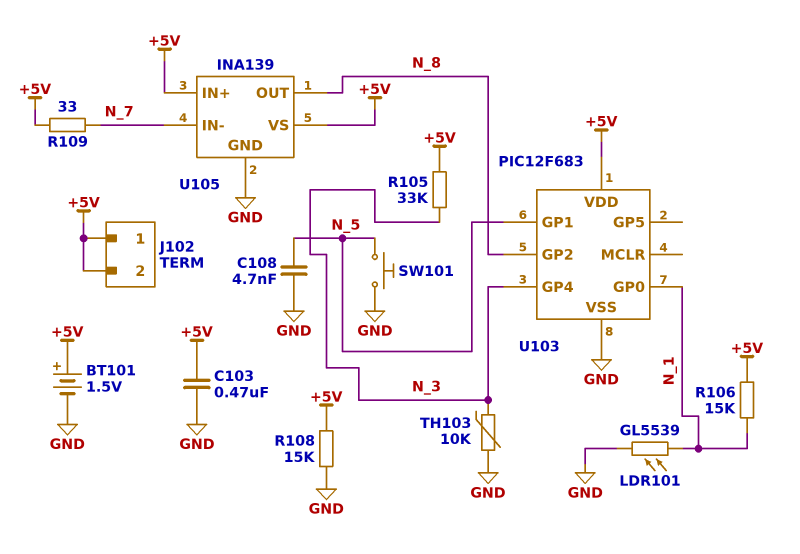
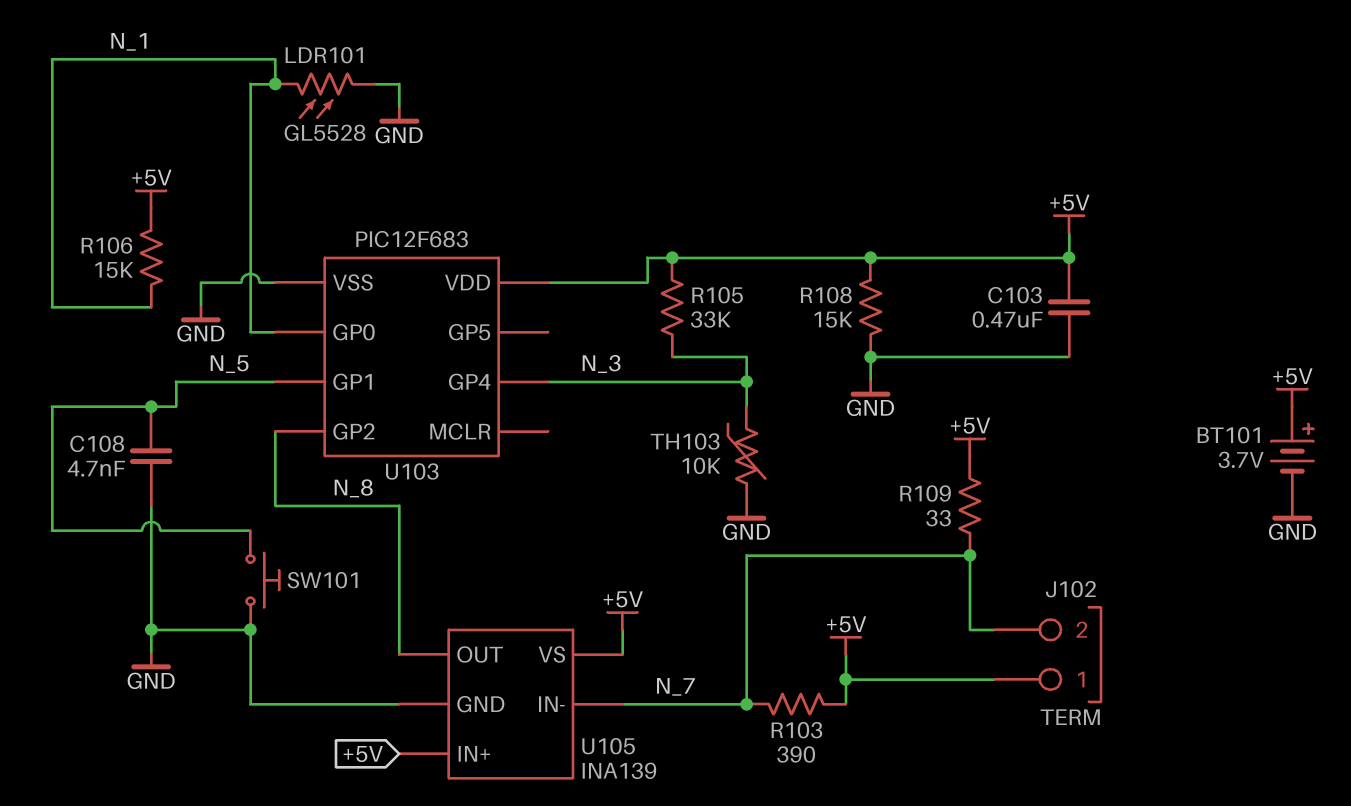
BT101: 1.5V (plus +5V, minus GND) -> 3.7V (plus +5V, minus GND)
J102 pin 2: +5V -> N_7
LDR101: GL5539 (GND, N_1) -> GL5528 (GND, N_1)
R103: none -> 390 (+5V, N_7)

